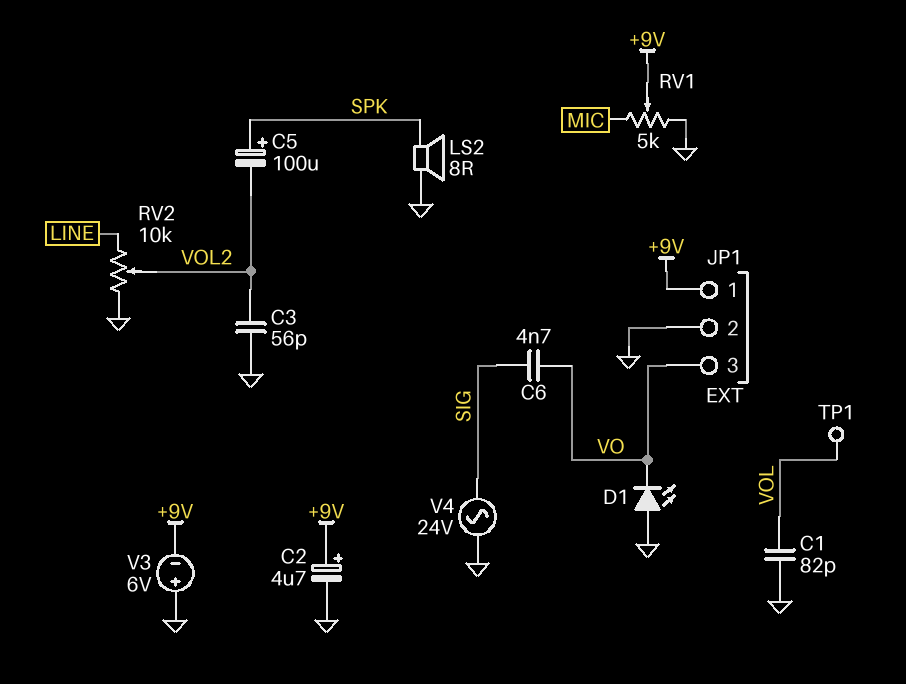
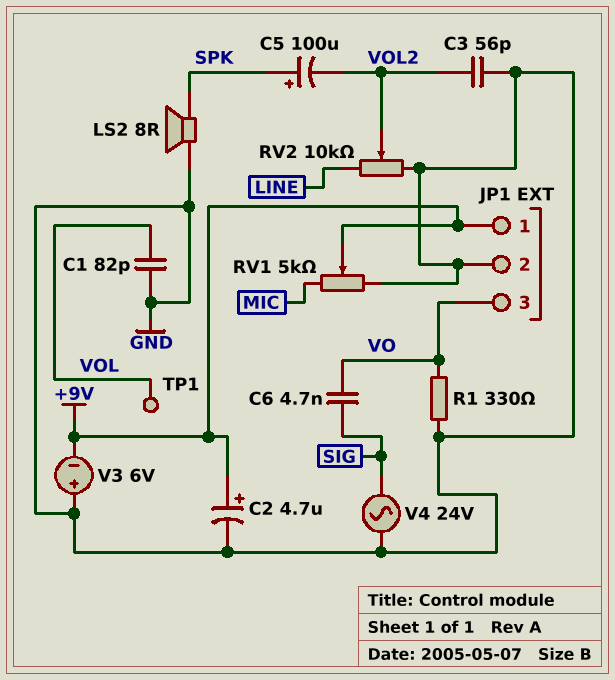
D1: LED (A GND, K VO) -> none
R1: none -> 330 (GND, VO)

